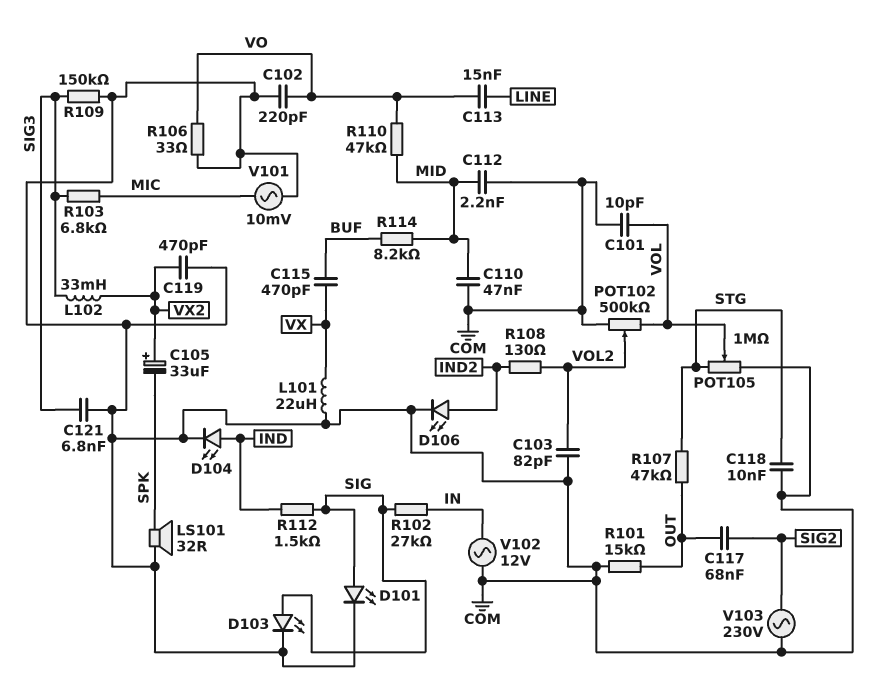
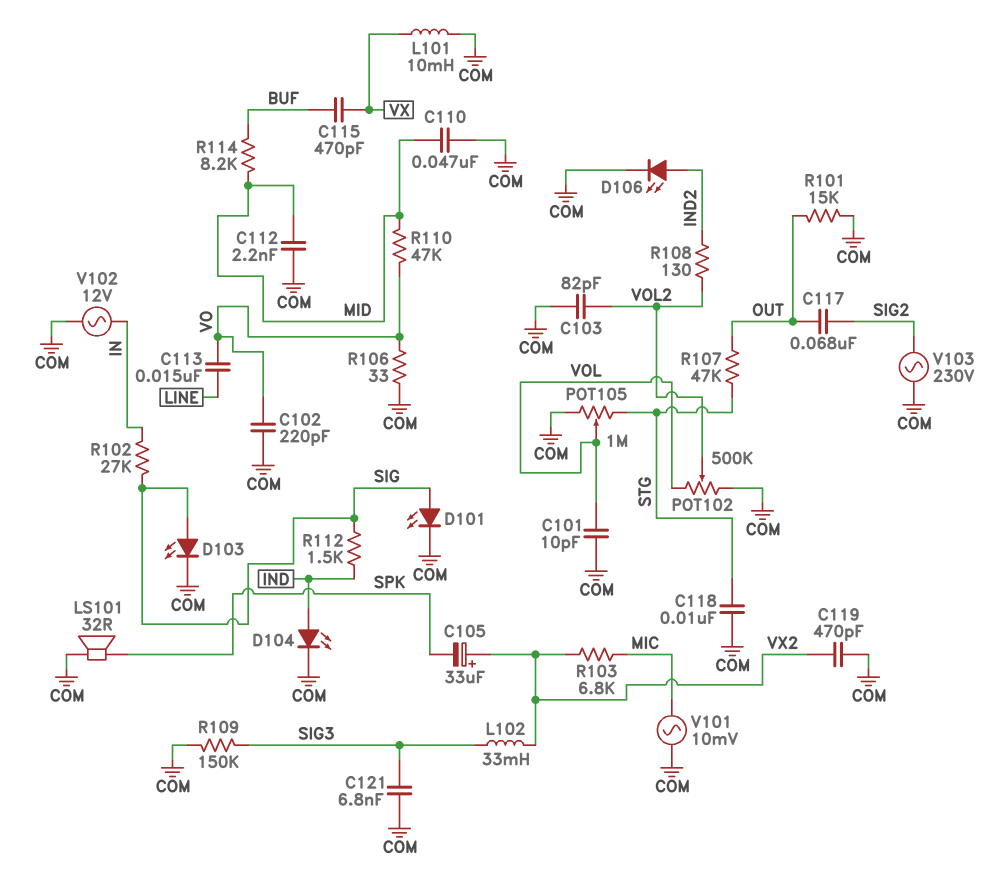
L101: 22uH (COM, VX) -> 10mH (COM, VX)
R103: 6.8k (MIC, SIG3) -> 6.8k (MIC, VX2)

